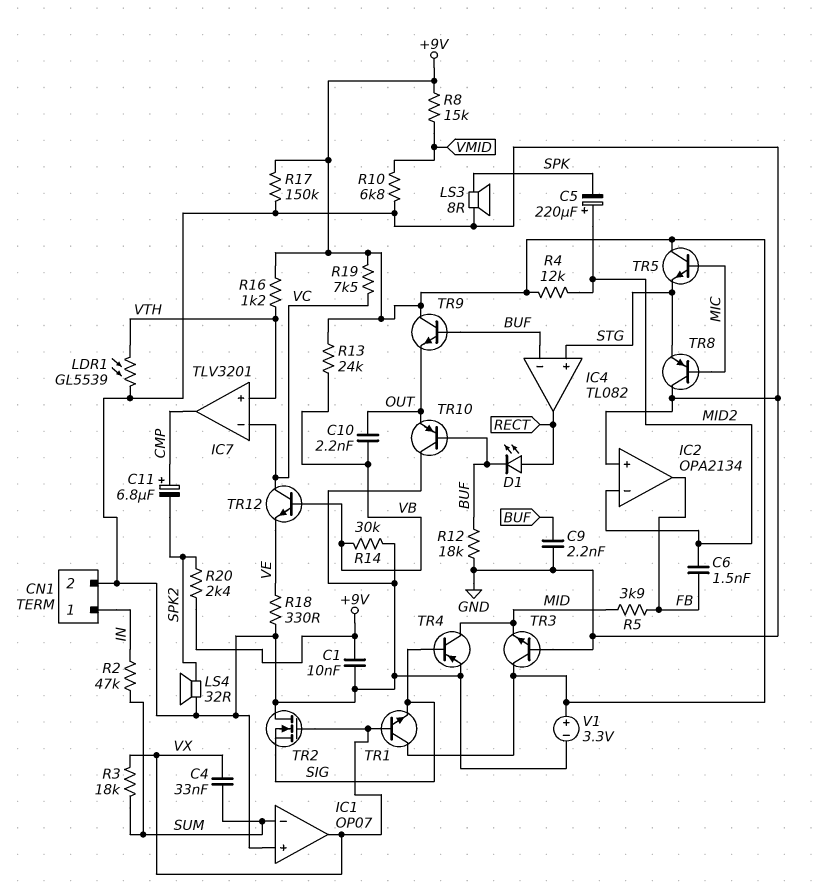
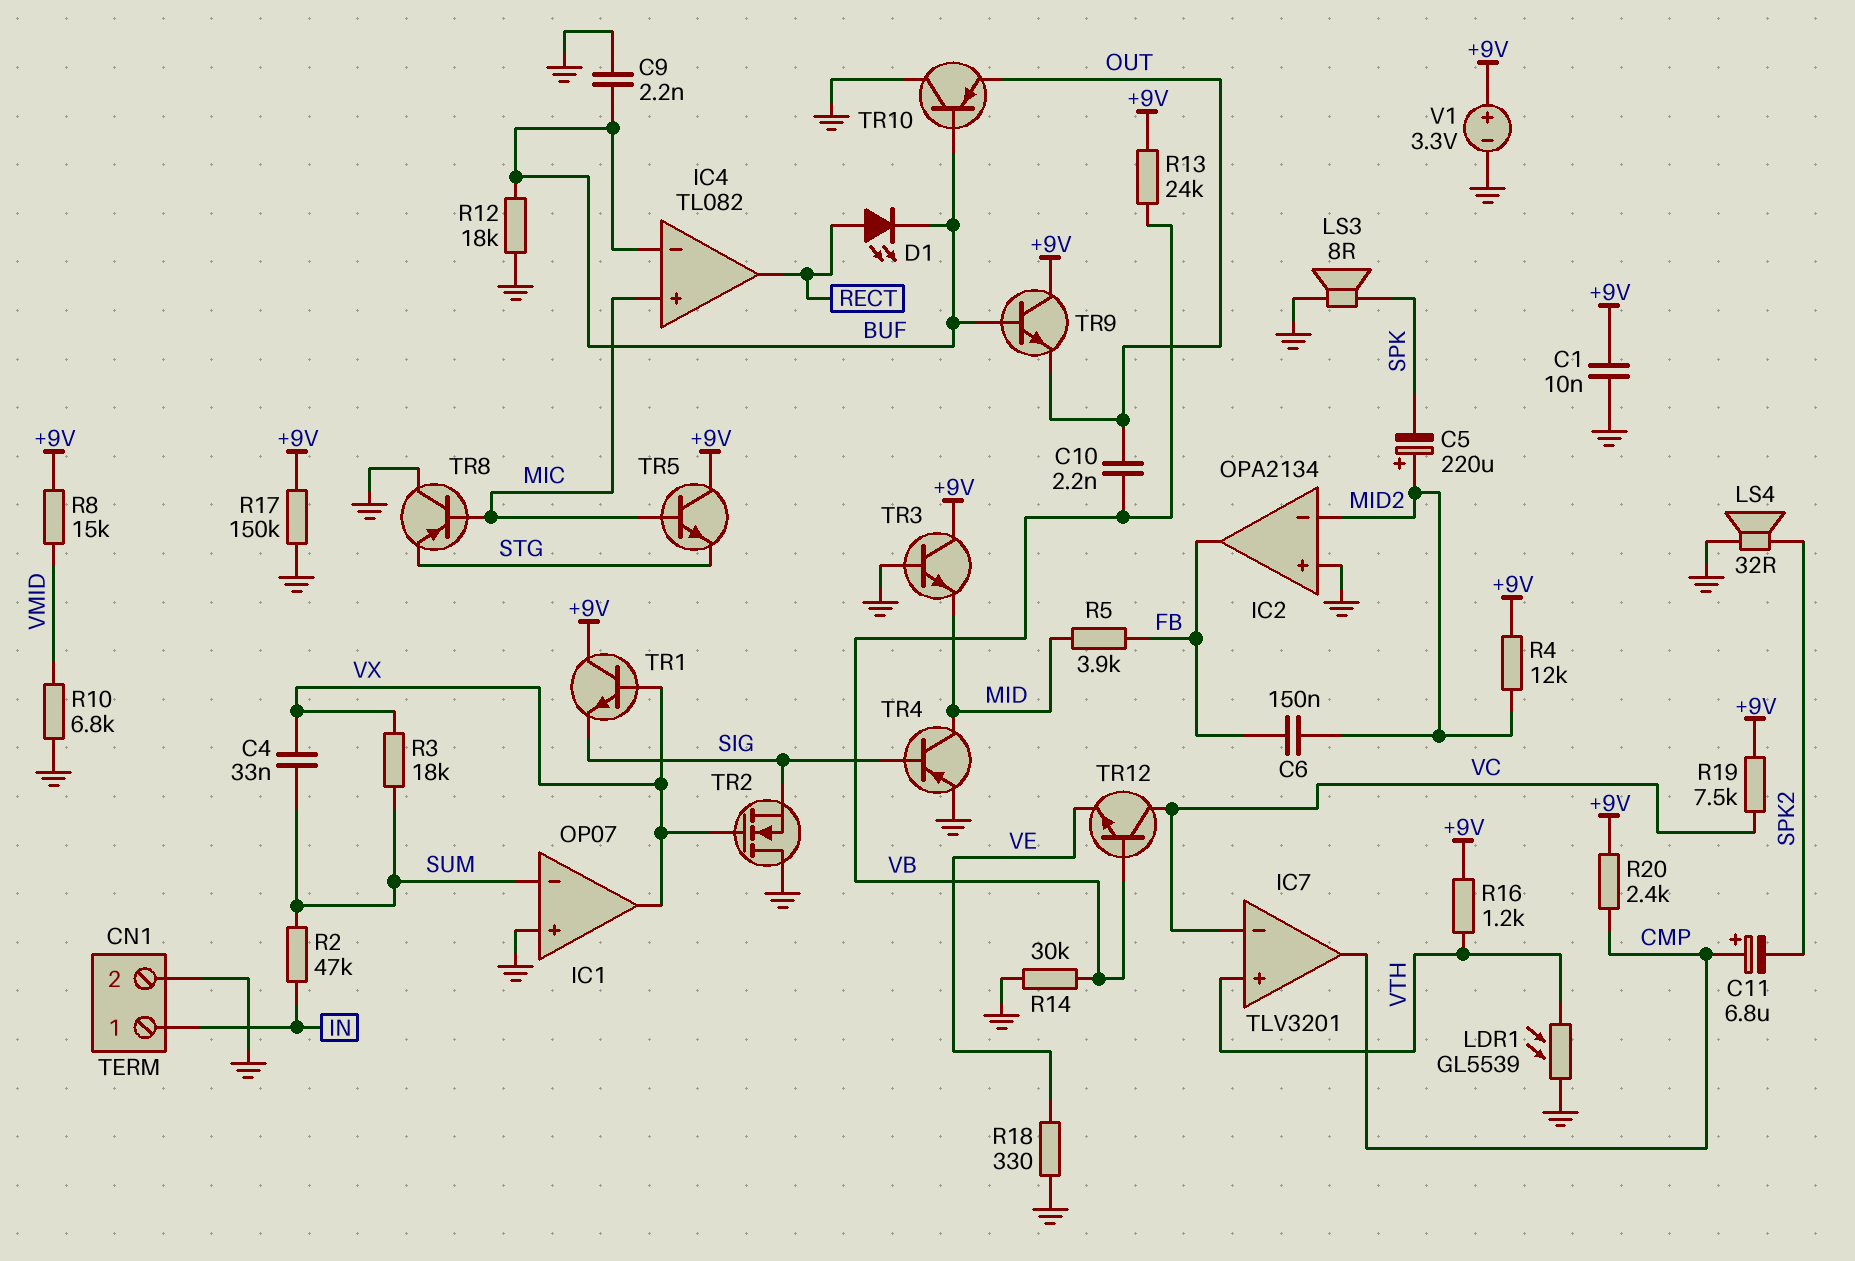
C6: 1.5nF (FB, MID2) -> 150nF (FB, MID2)
IC4 pin in+: STG -> MIC
R20: 2.4k (+9V, SPK2) -> 2.4k (+9V, CMP)

